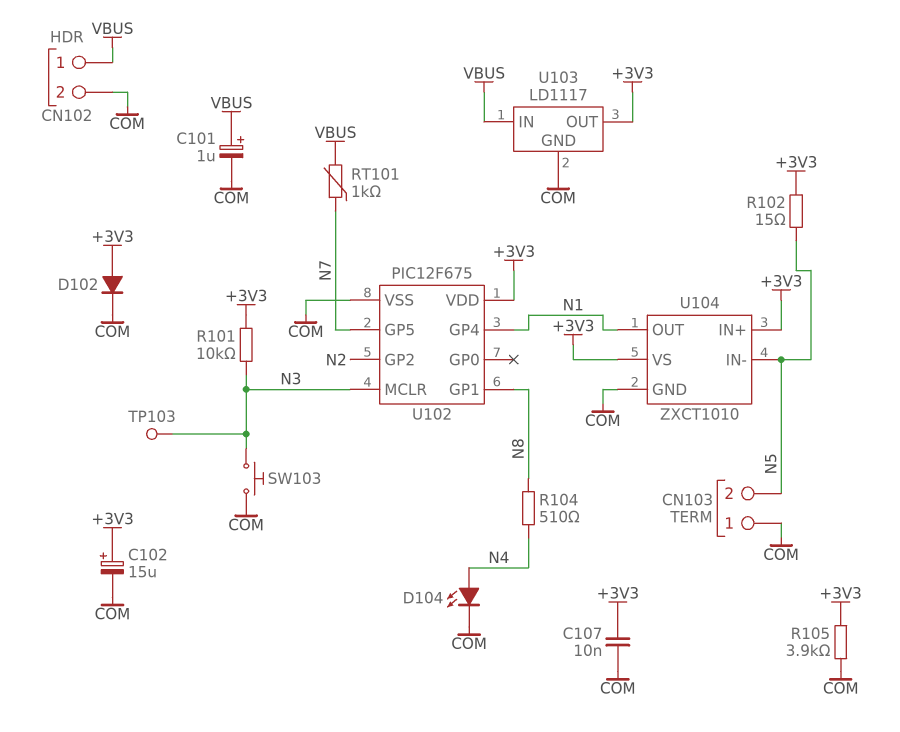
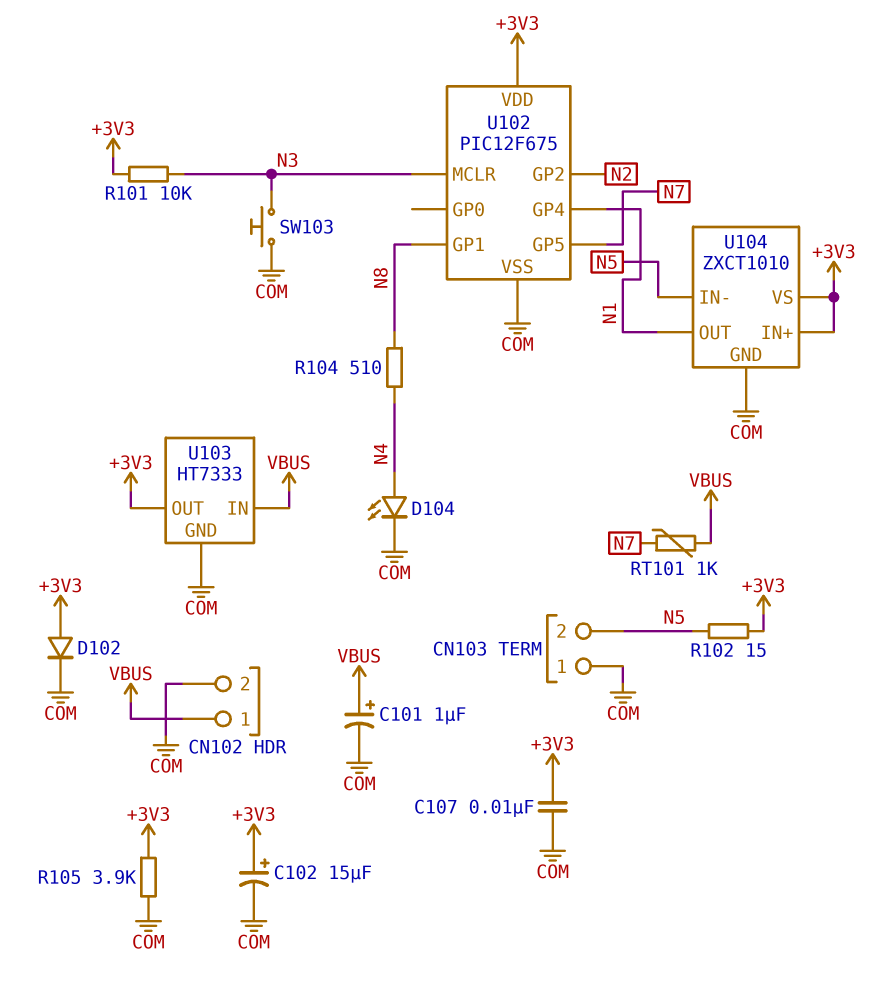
TP103: test point (N3) -> none
U103: LD1117 -> HT7333

